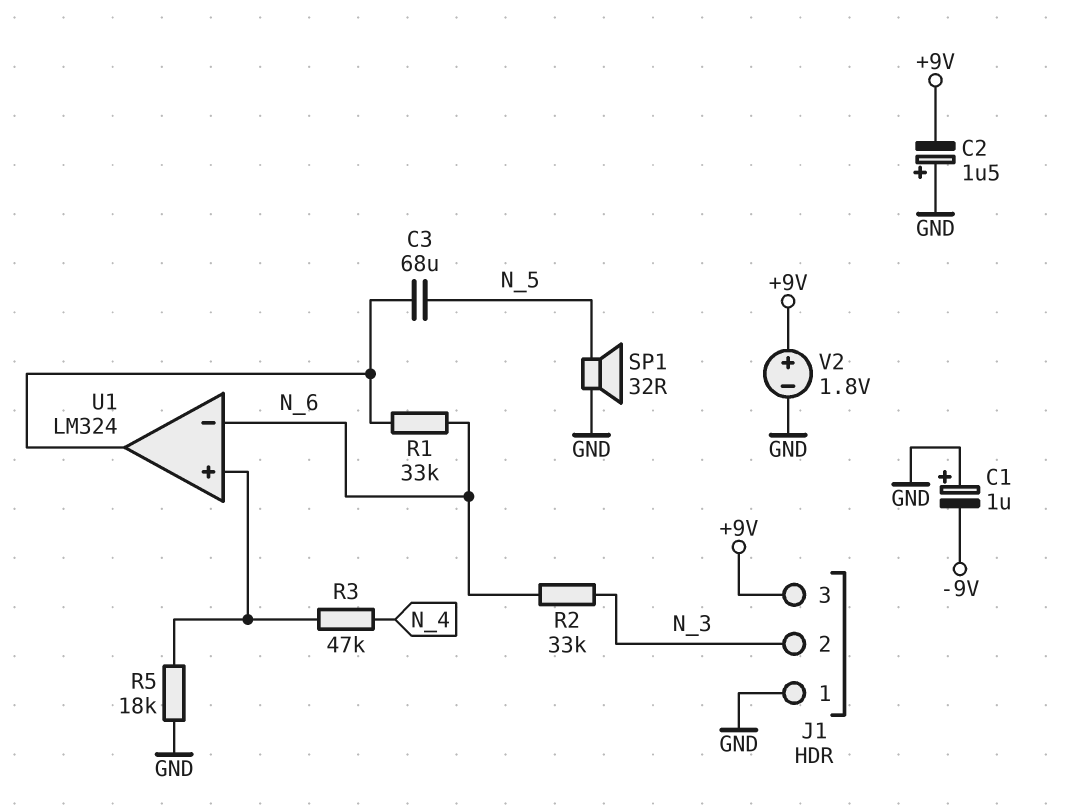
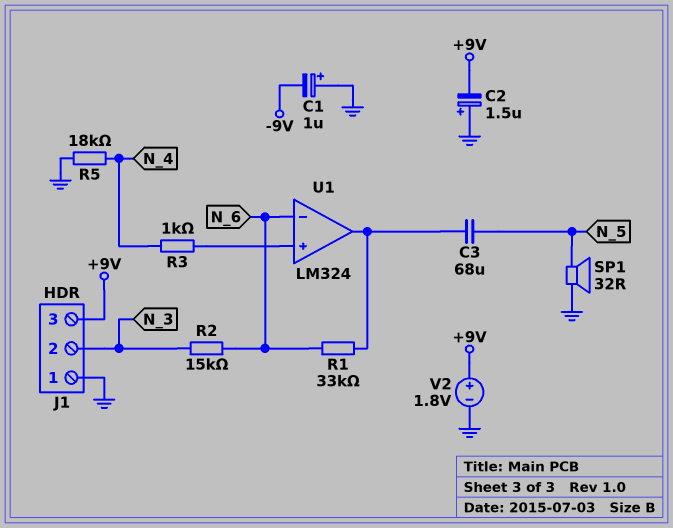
R2: 33k (N_3, N_6) -> 15k (N_3, N_6)
R3: 47k (N_4, U1/in+) -> 1k (N_4, U1/in+)
R5: 18k (GND, U1/in+) -> 18k (GND, N_4)

